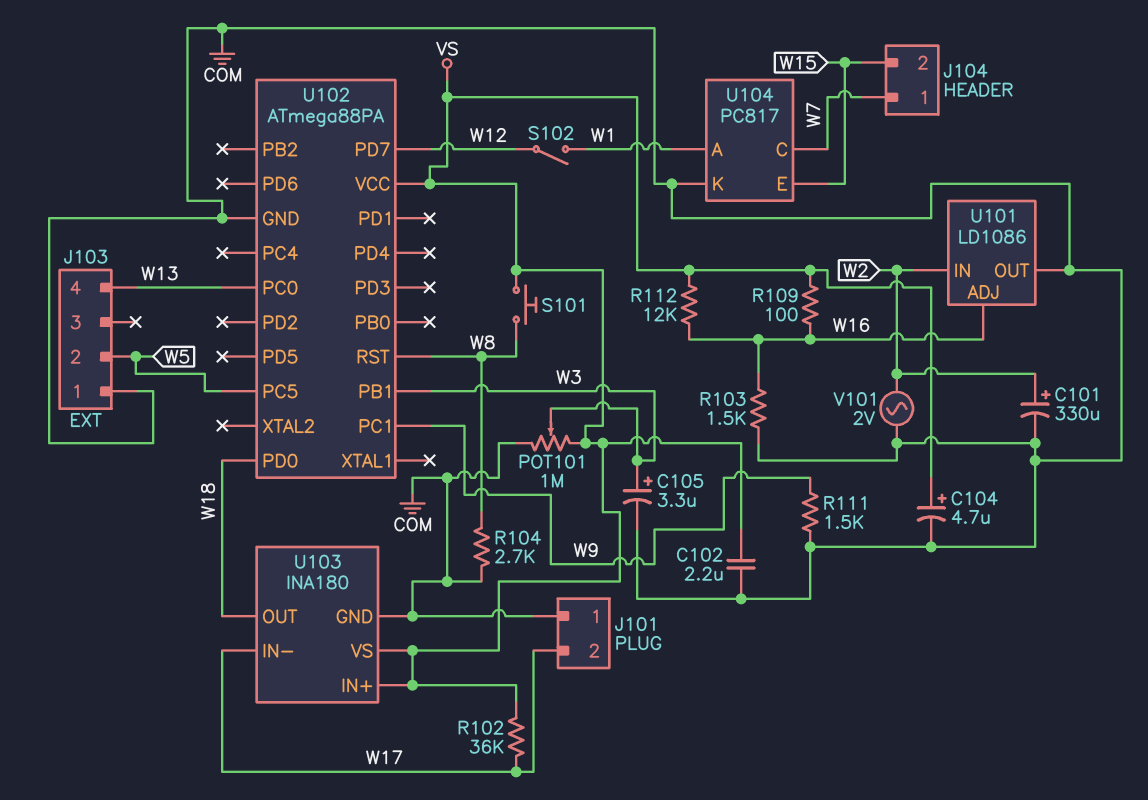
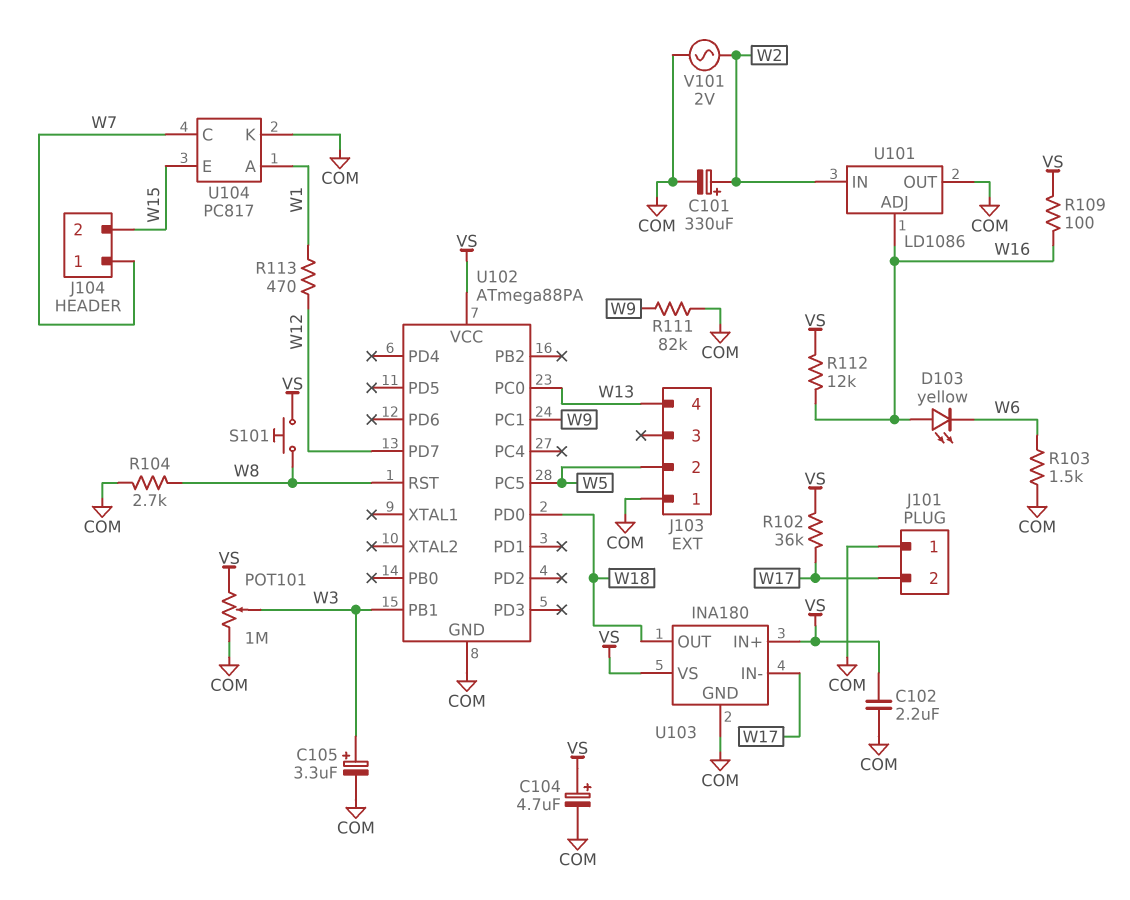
D103: none -> LED yellow (A W16, K W6)
R103: 1.5k (COM, W16) -> 1.5k (COM, W6)
R111: 1.5k (COM, W9) -> 82k (COM, W9)
R113: none -> 470 (W1, W12)
S102: switch (W1, W12) -> none

